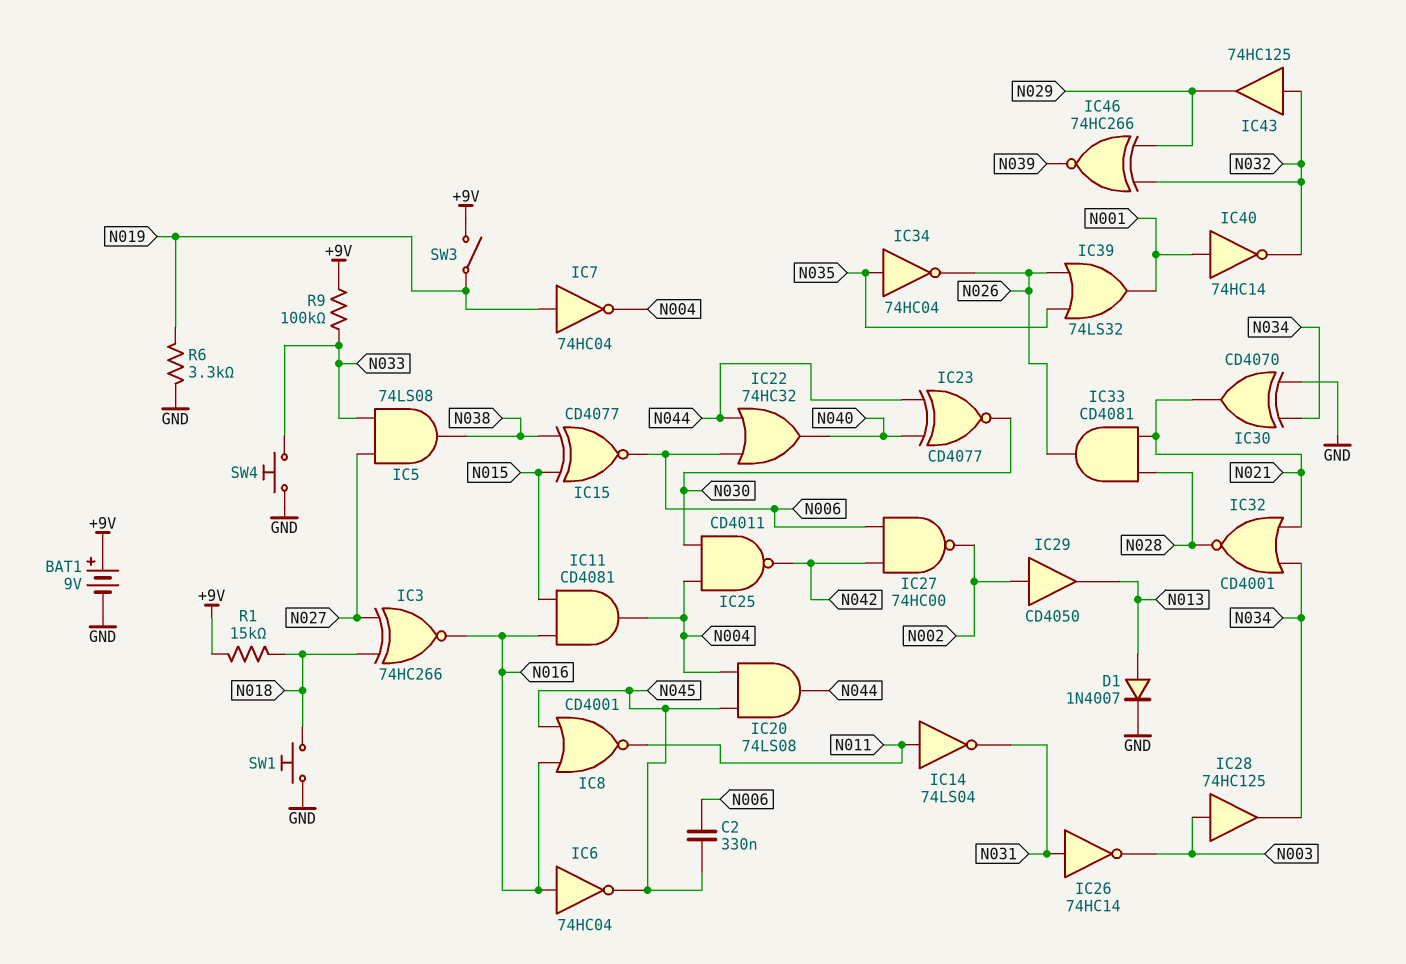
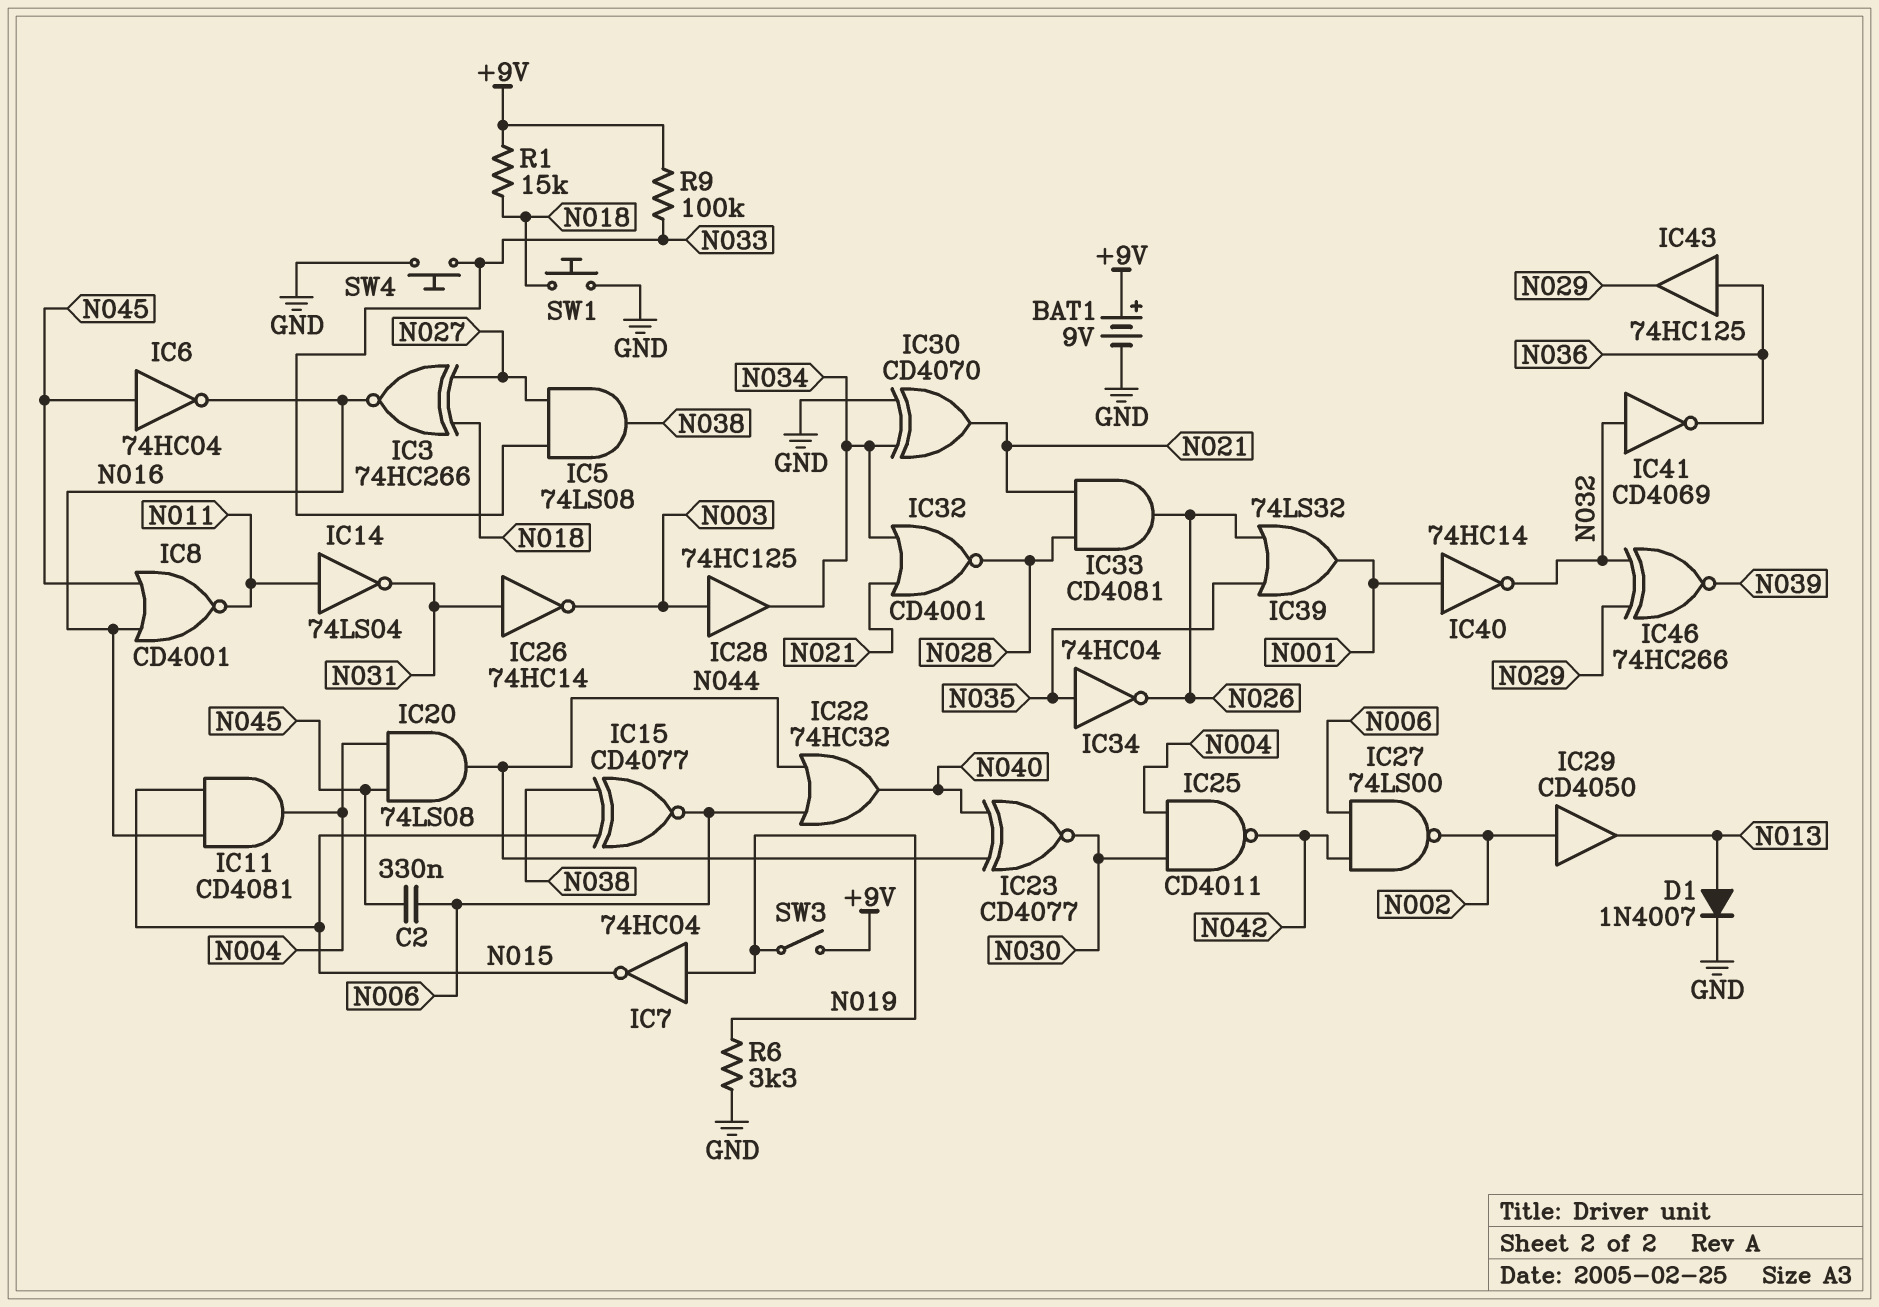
IC6: NOT 74HC04 (in N016, out N045) -> NOT 74HC04 (in N045, out N016)
IC7: NOT 74HC04 (in N019, out N004) -> NOT 74HC04 (in N019, out N015)
IC27: NAND 74HC00 (in N006, in N042, out N002) -> NAND 74LS00 (in N006, in N042, out N002)
IC41: none -> NOT CD4069 (in N032, out N036)
IC43: buffer 74HC125 (in N032, out N029) -> buffer 74HC125 (in N036, out N029)

